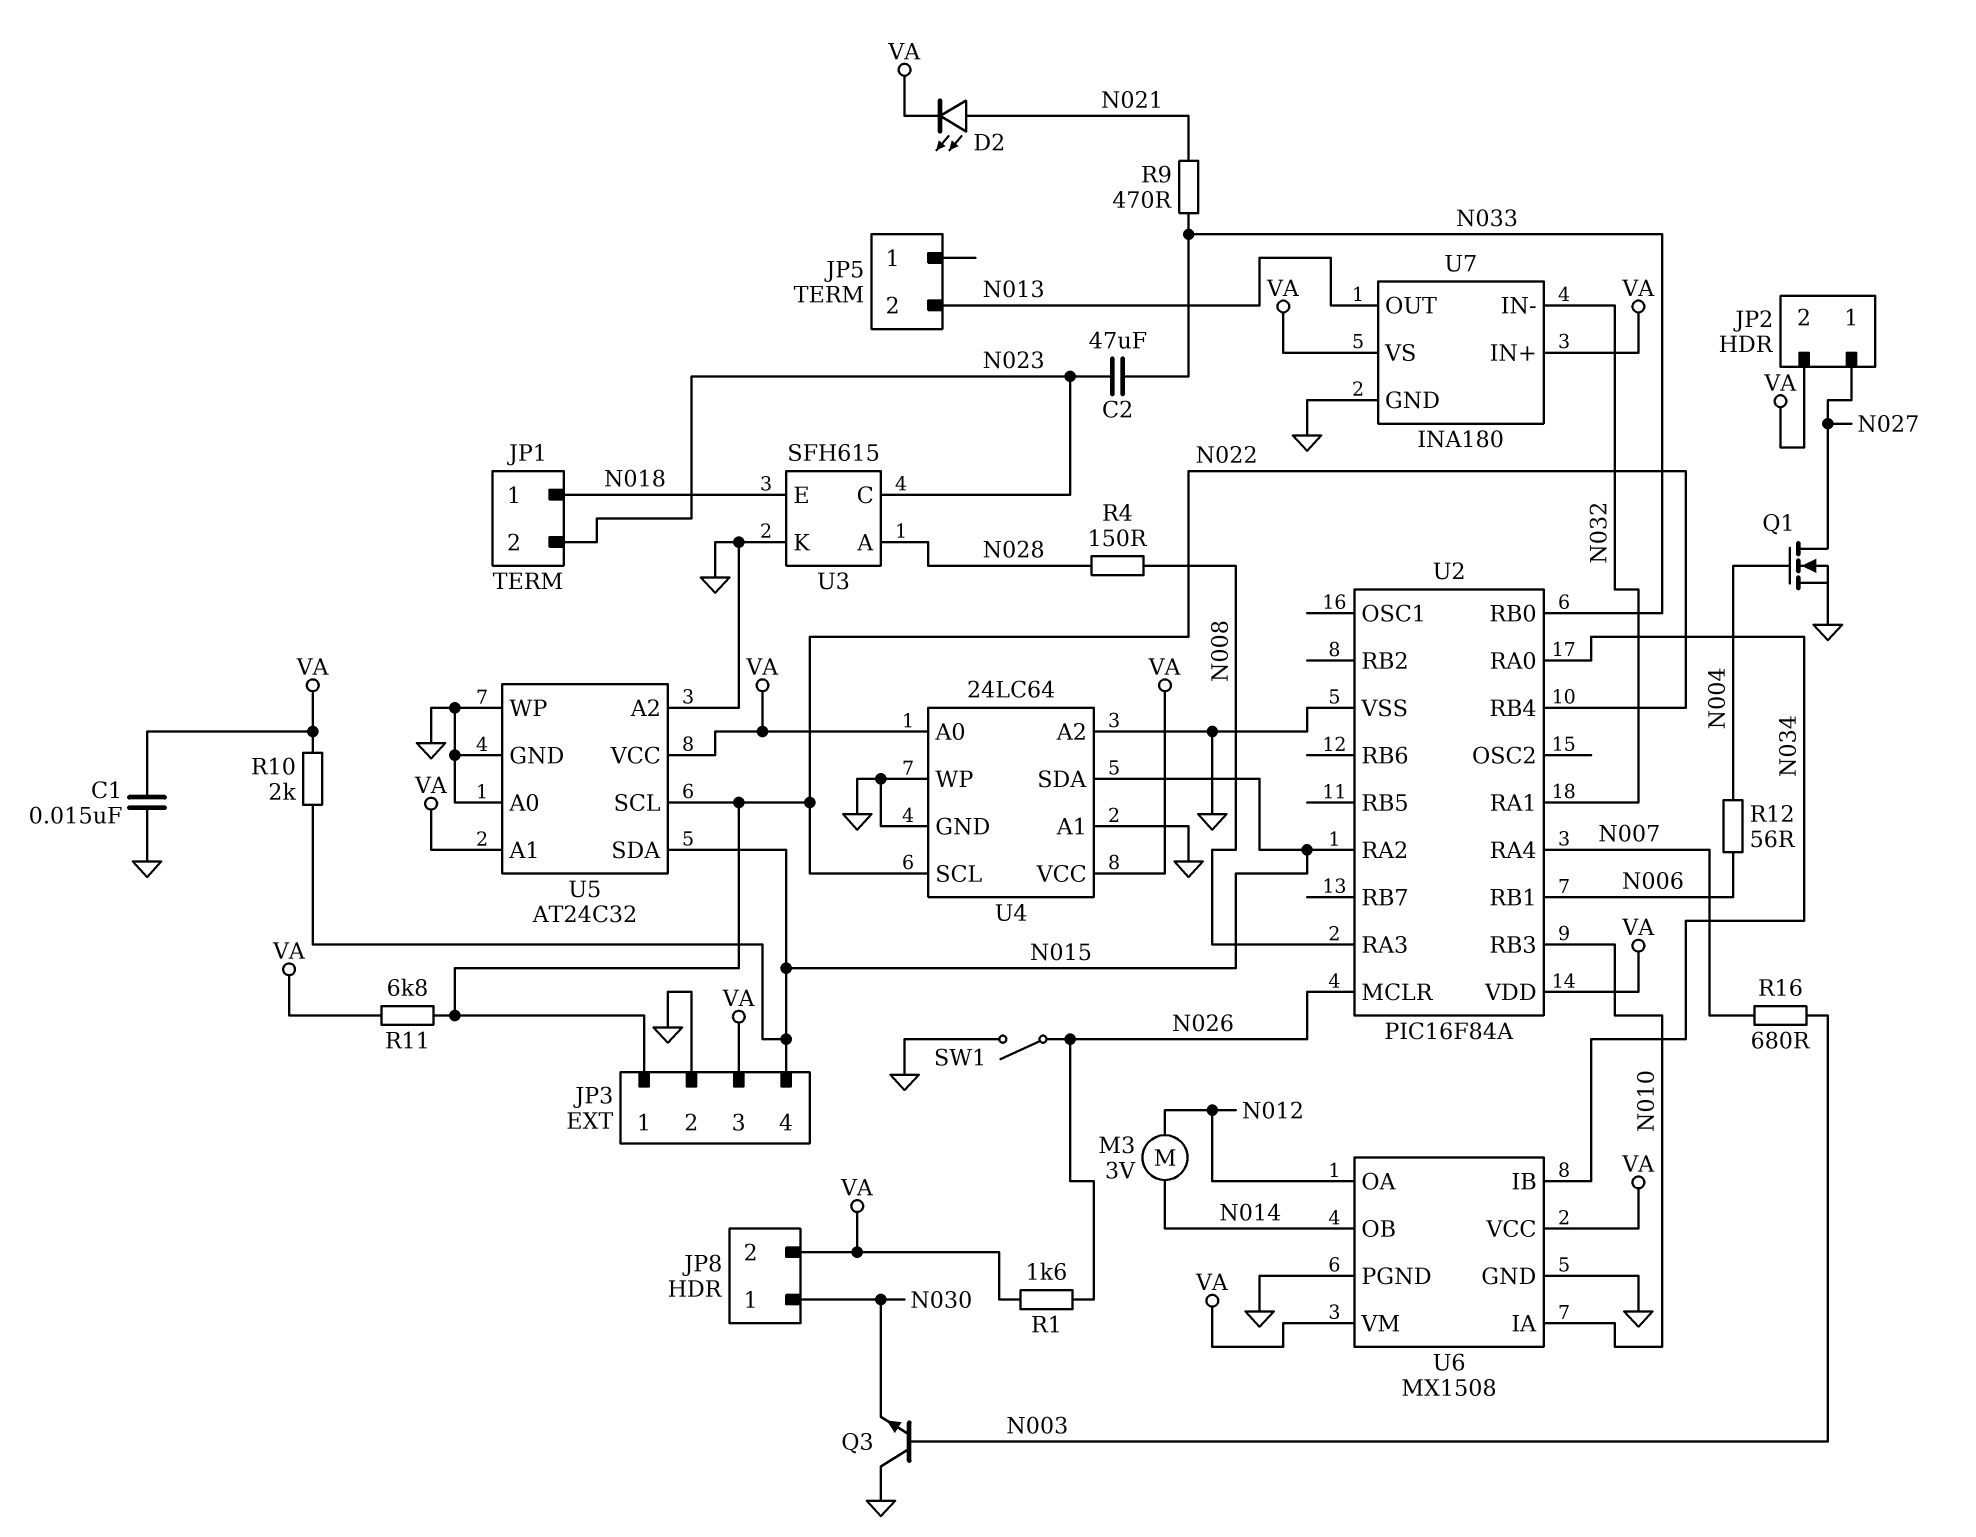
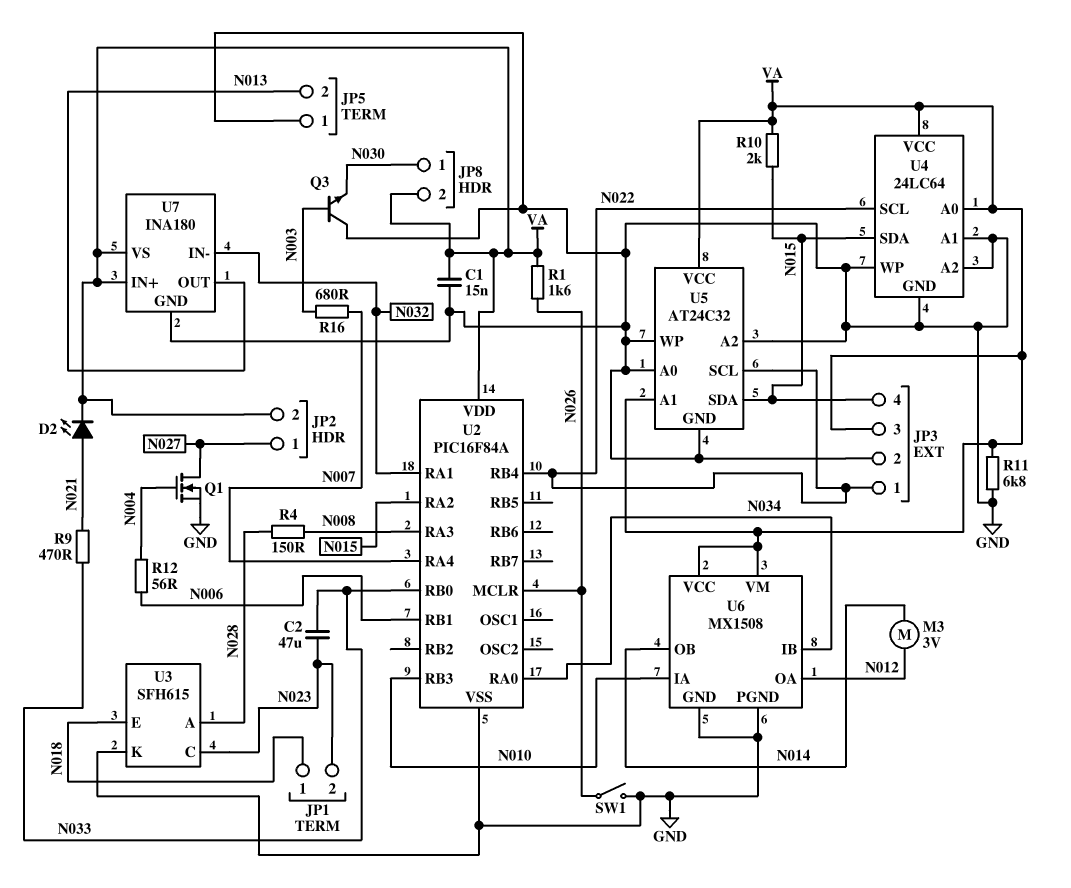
JP5 pin 1: none -> GND
R11: 6.8k (N022, VA) -> 6.8k (GND, VA)

